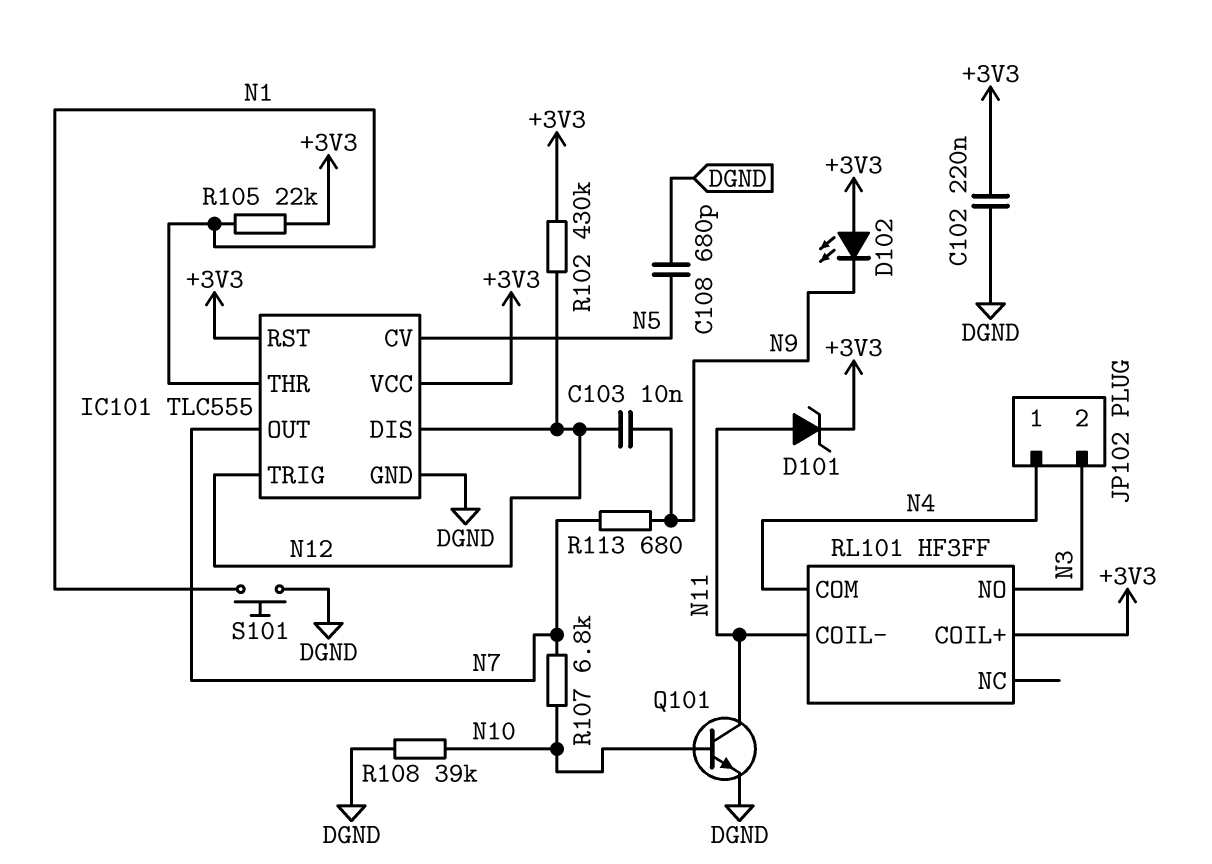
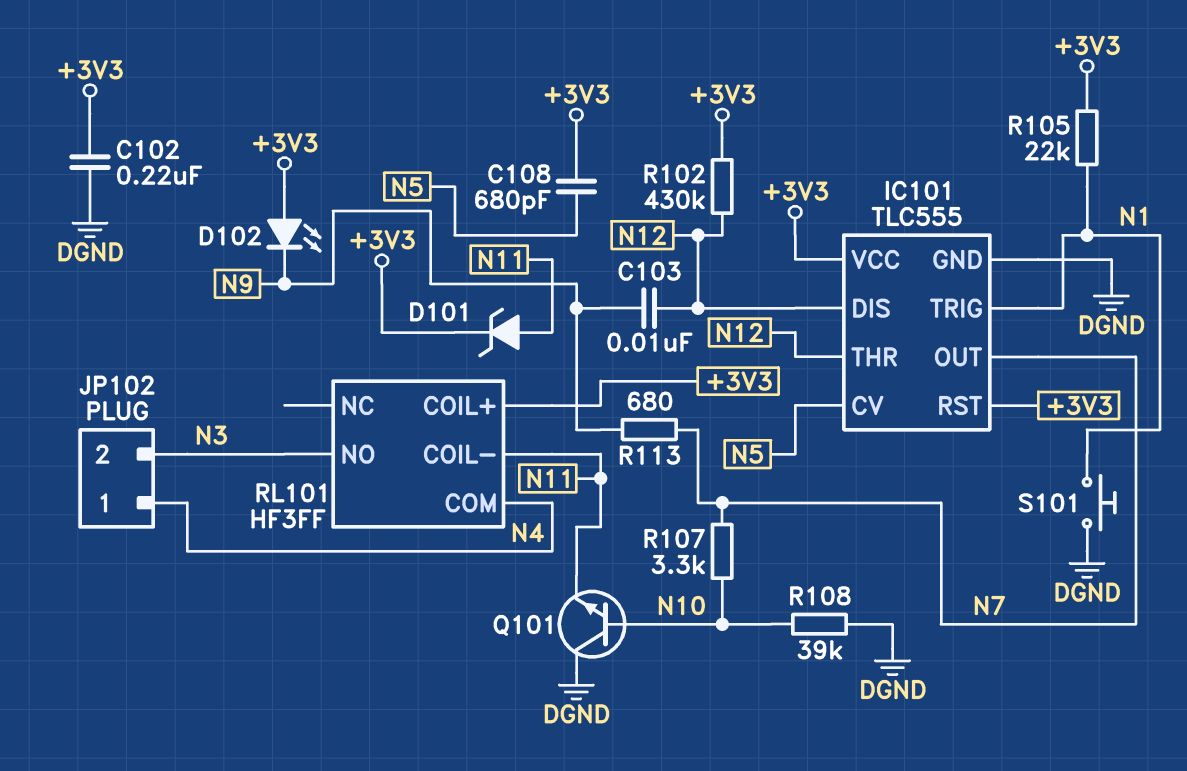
C108: 680pF (DGND, N5) -> 680pF (+3V3, N5)
IC101 pin THR: N1 -> N12
IC101 pin TRIG: N12 -> N1
Q101: NPN (B N10, C N11, E DGND) -> NPN (B N10, C DGND, E N11)
R107: 6.8k (N7, N10) -> 3.3k (N7, N10)

